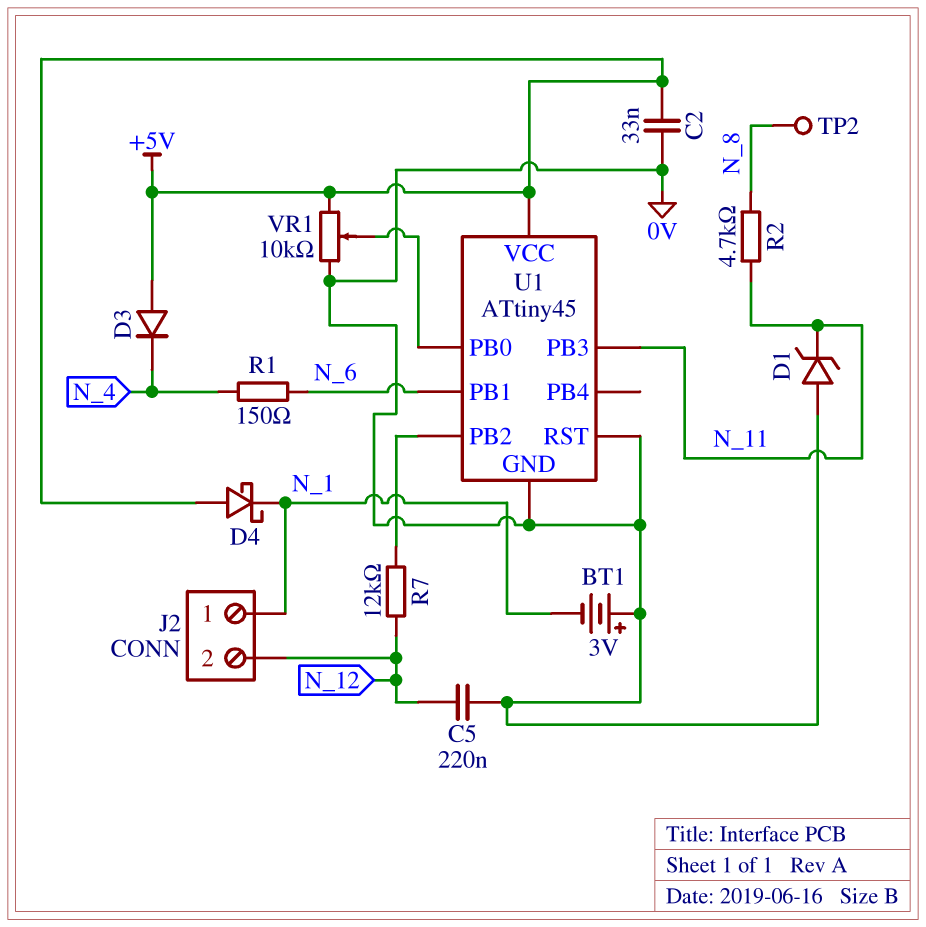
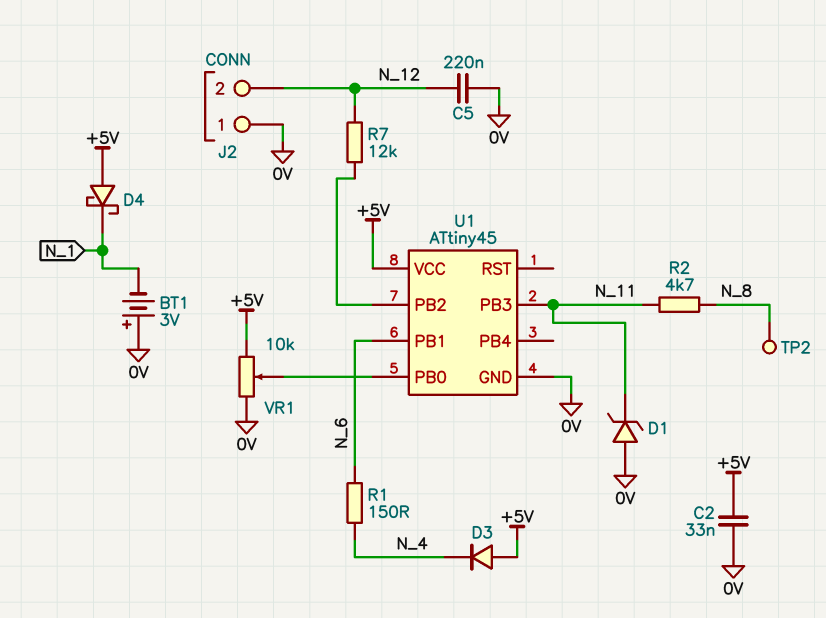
J2 pin 1: N_1 -> 0V
U1 pin RST: 0V -> none

